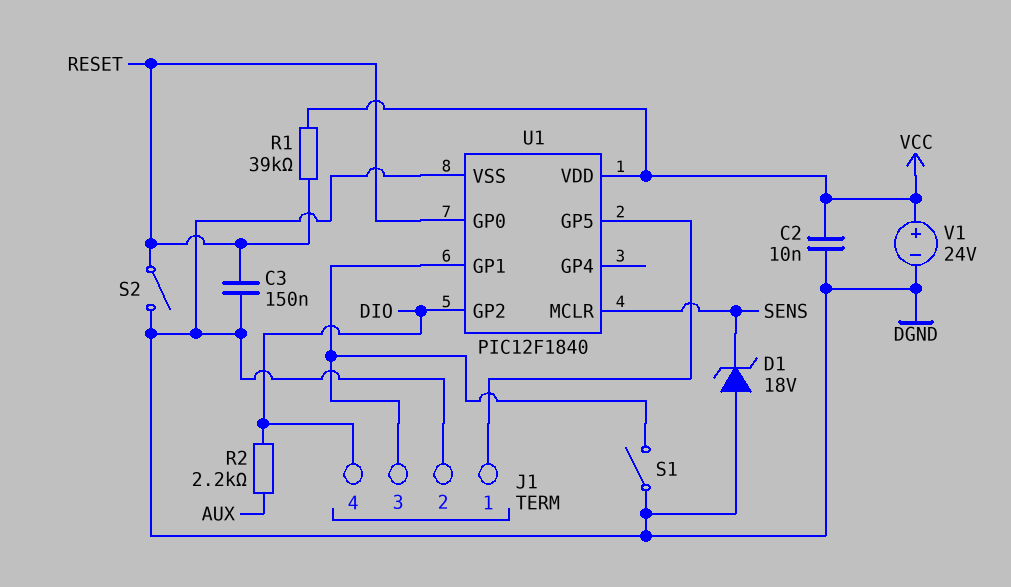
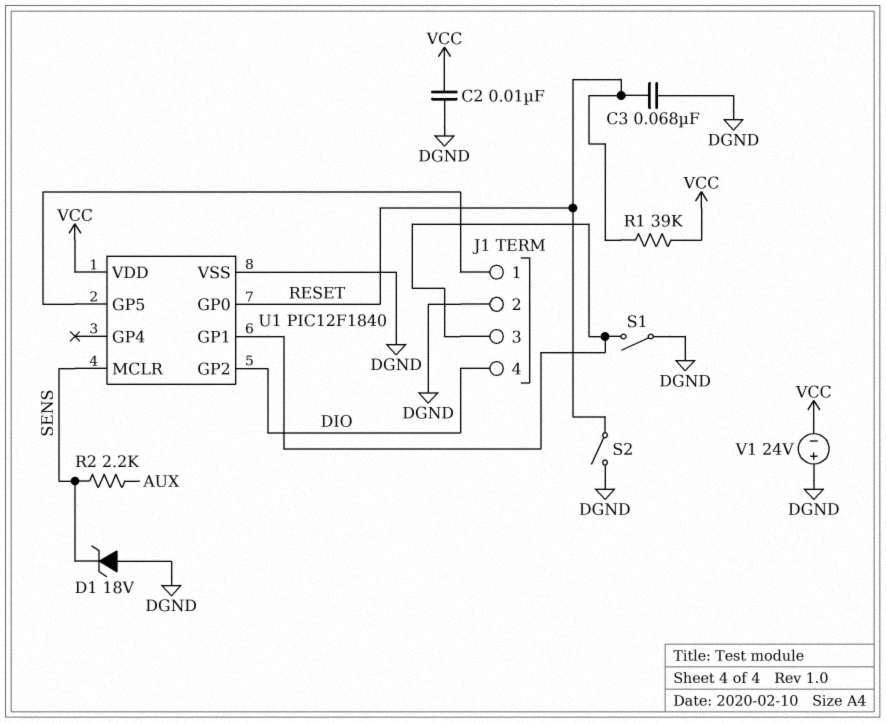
C3: 150nF (DGND, RESET) -> 68nF (DGND, RESET)
R2: 2.2k (AUX, DIO) -> 2.2k (AUX, SENS)
V1: 24V (plus VCC, minus DGND) -> 24V (plus DGND, minus VCC)

